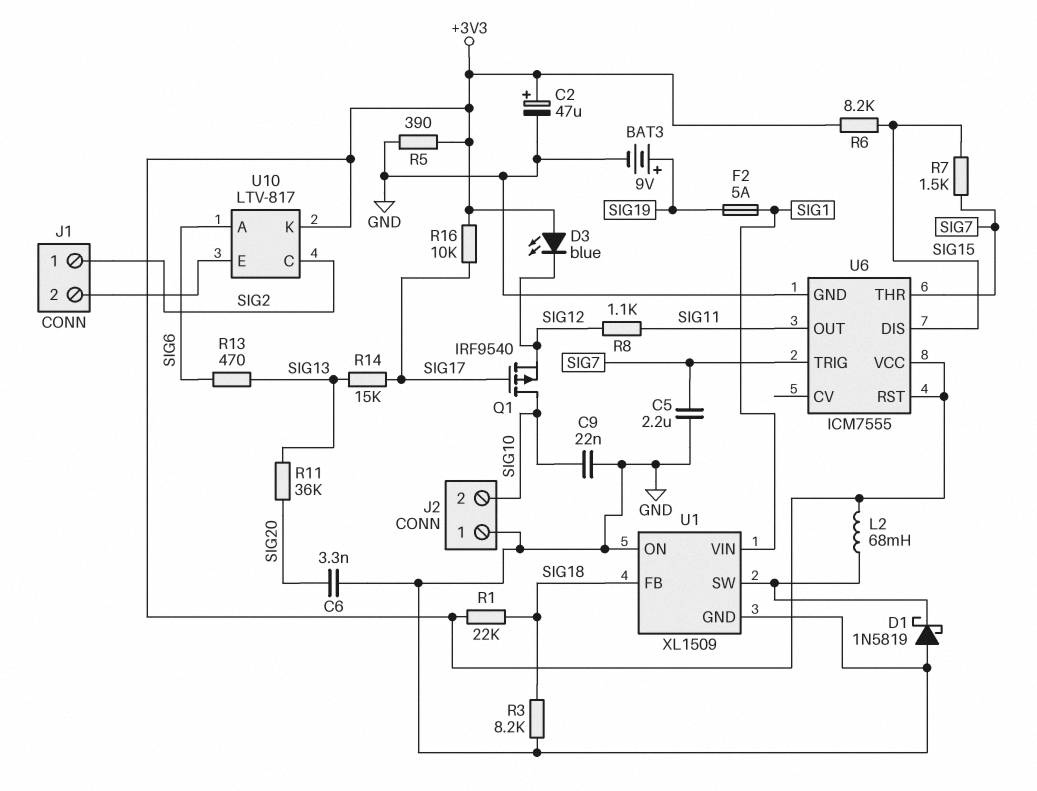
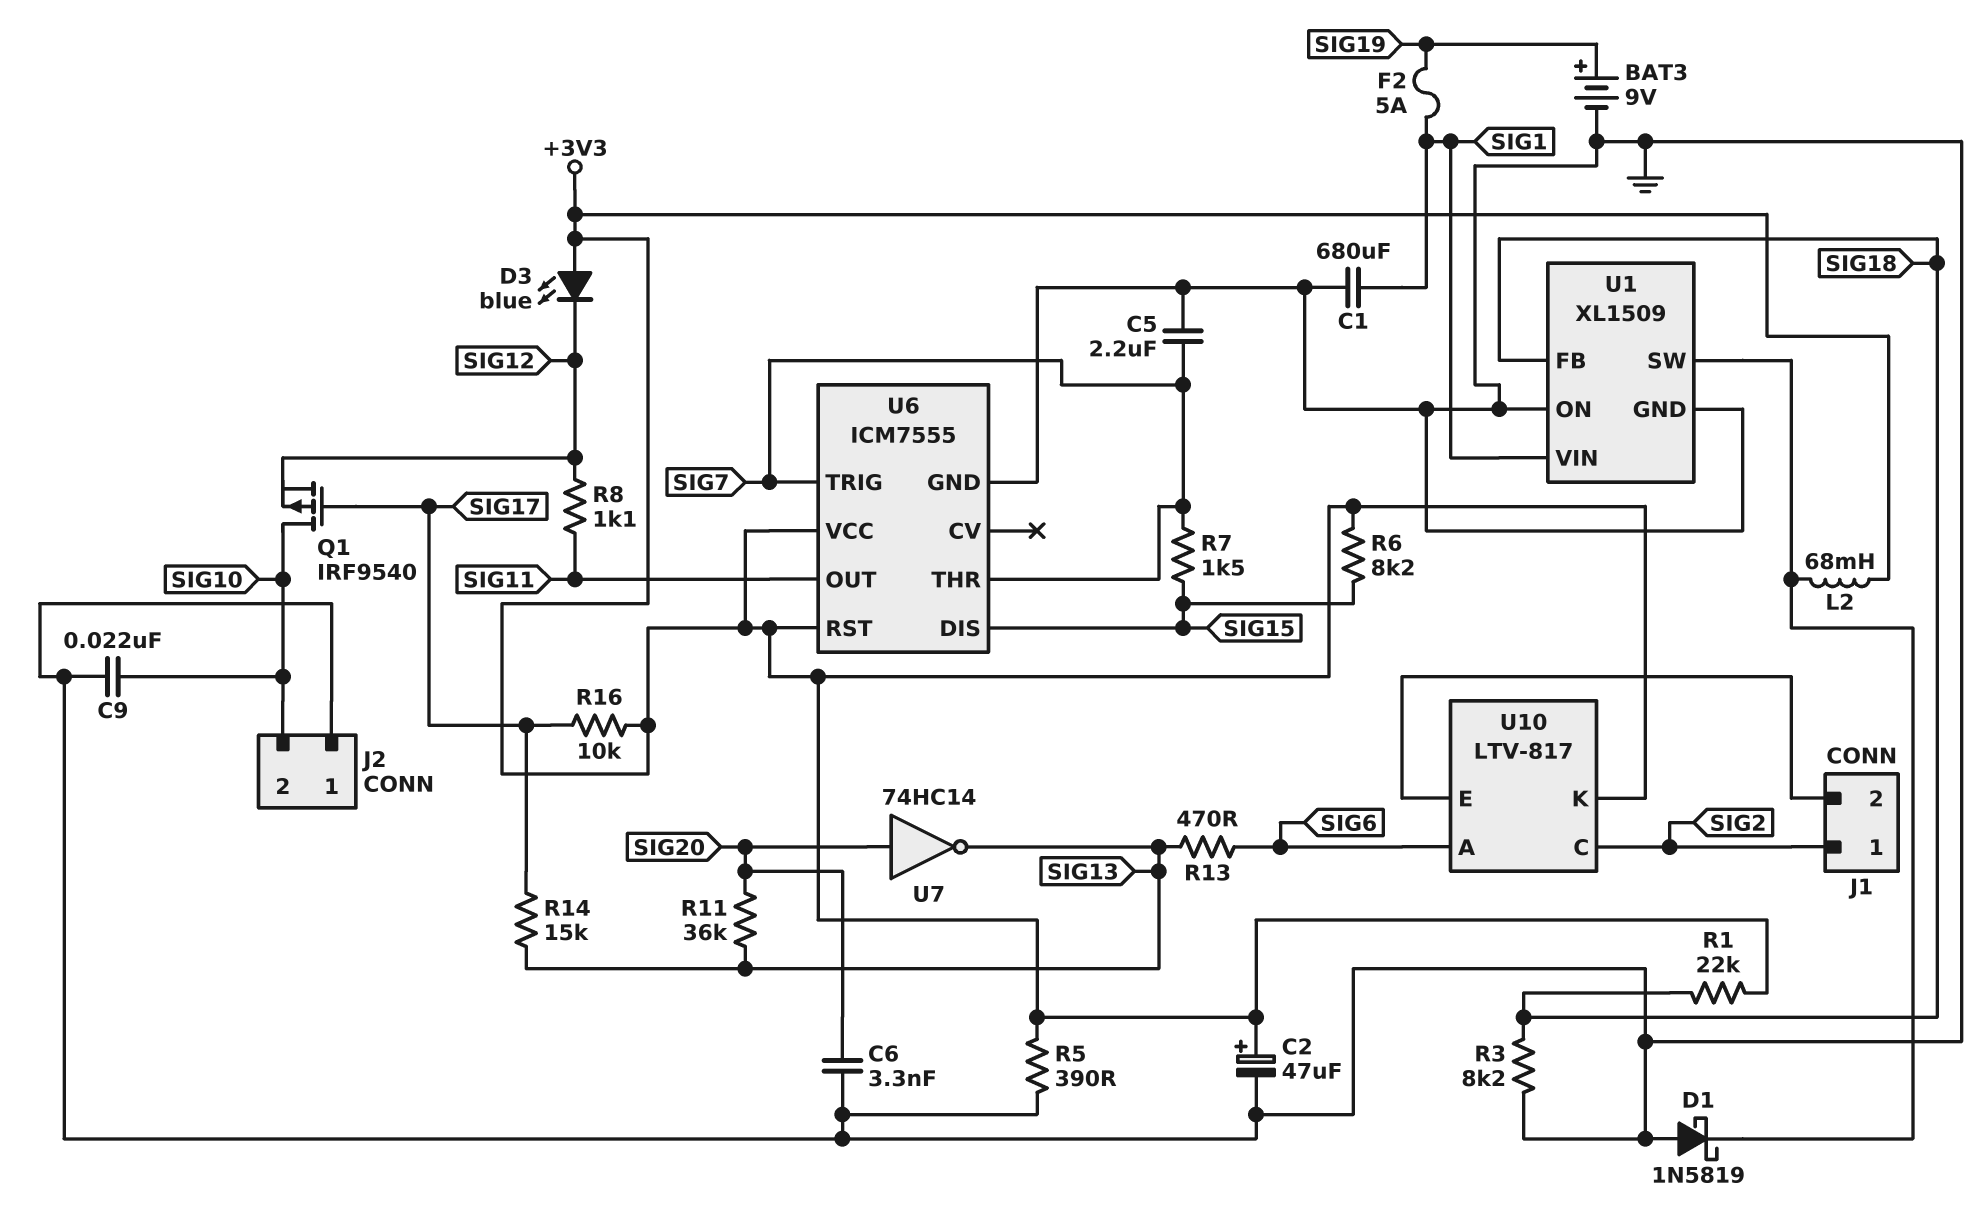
C1: none -> 680uF (GND, SIG1)
U7: none -> NOT 74HC14 (in SIG20, out SIG13)

